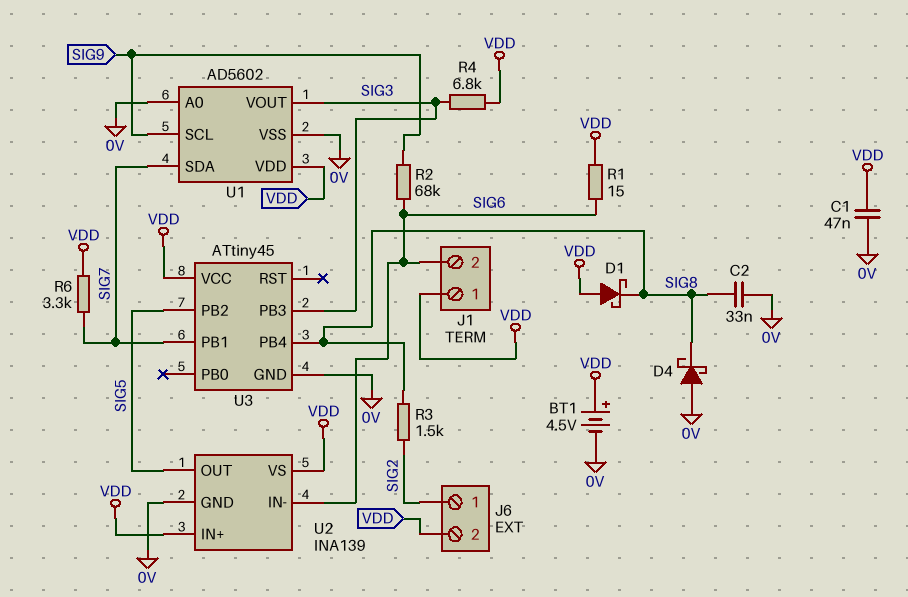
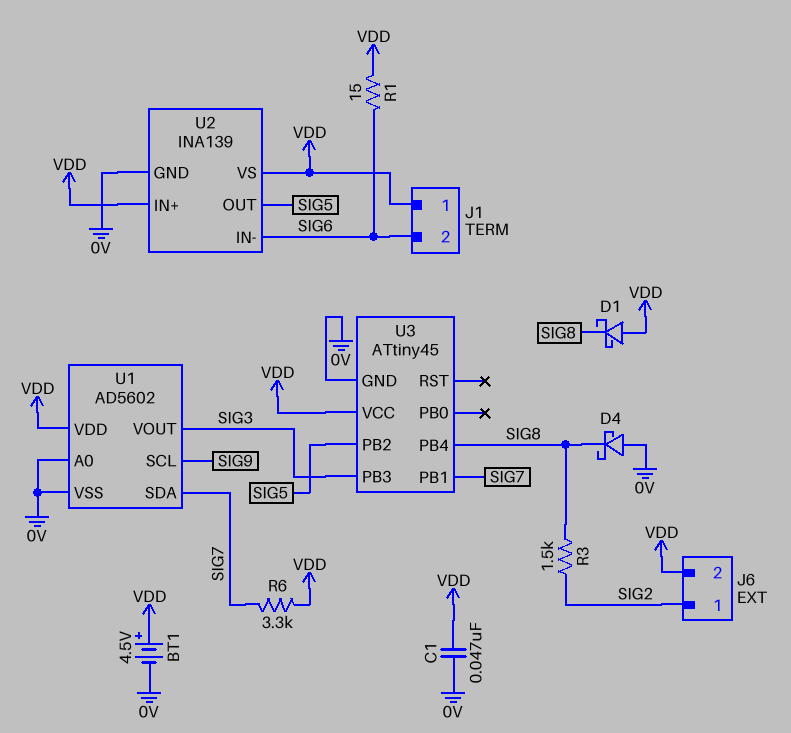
C2: 33nF (0V, SIG8) -> none
R2: 68k (SIG6, SIG9) -> none
R4: 6.8k (SIG3, VDD) -> none

